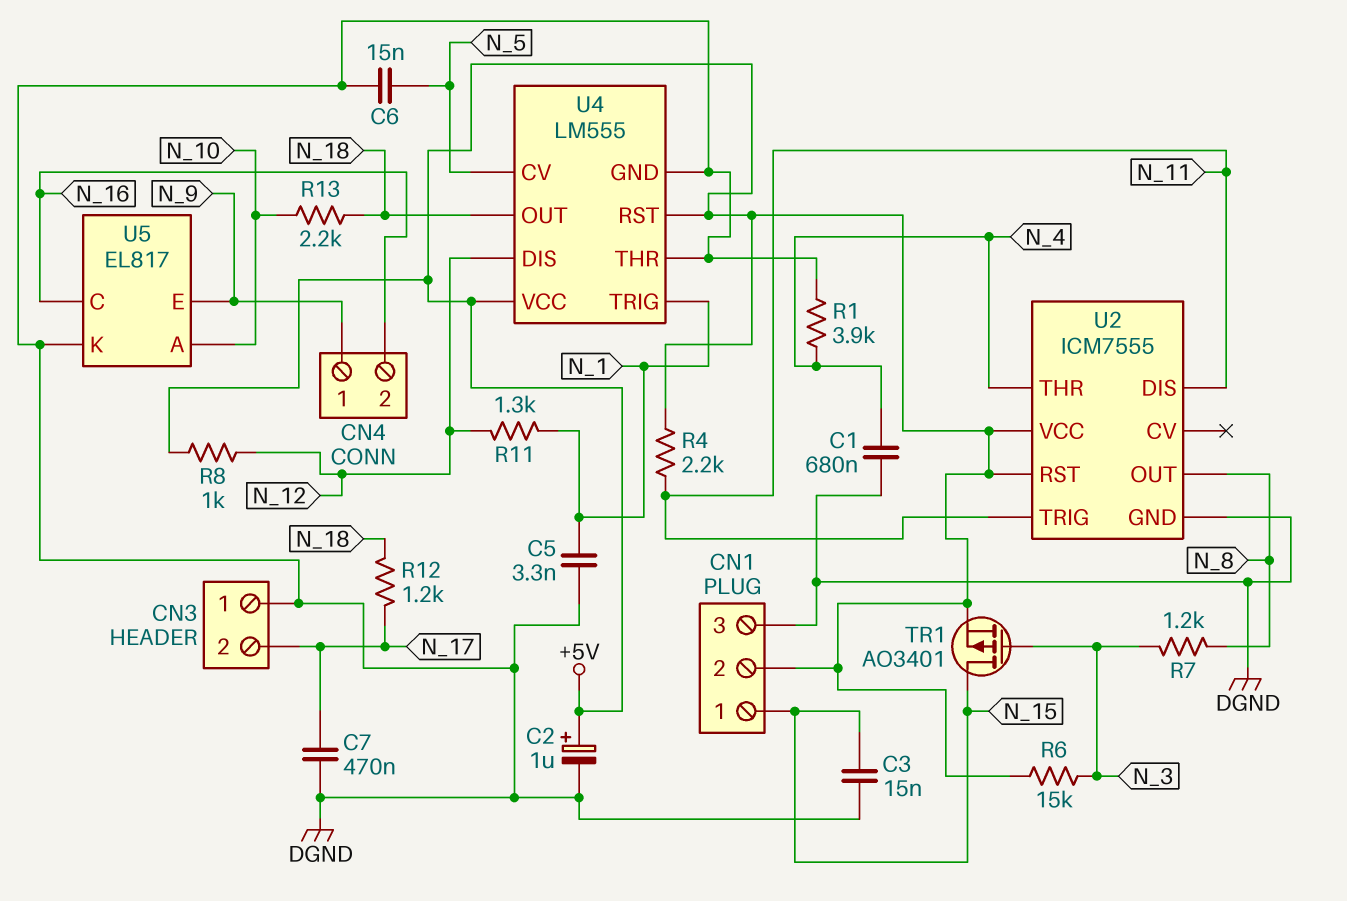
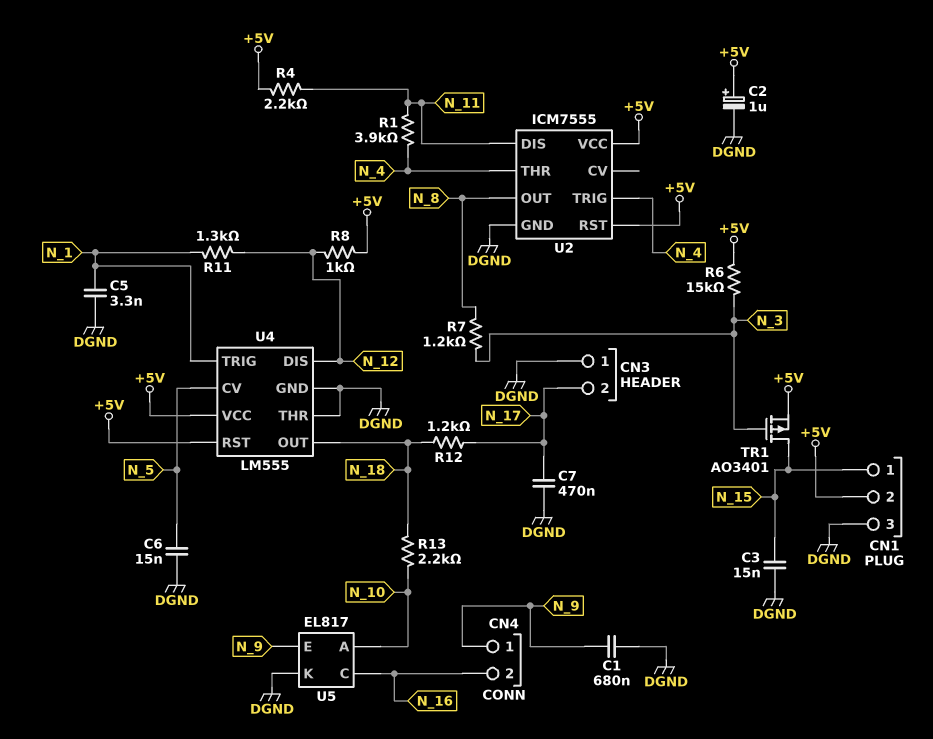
C1: 680nF (DGND, N_4) -> 680nF (DGND, N_9)
R1: 3.9k (DGND, N_4) -> 3.9k (N_4, N_11)
U2 pin TRIG: N_11 -> N_4

